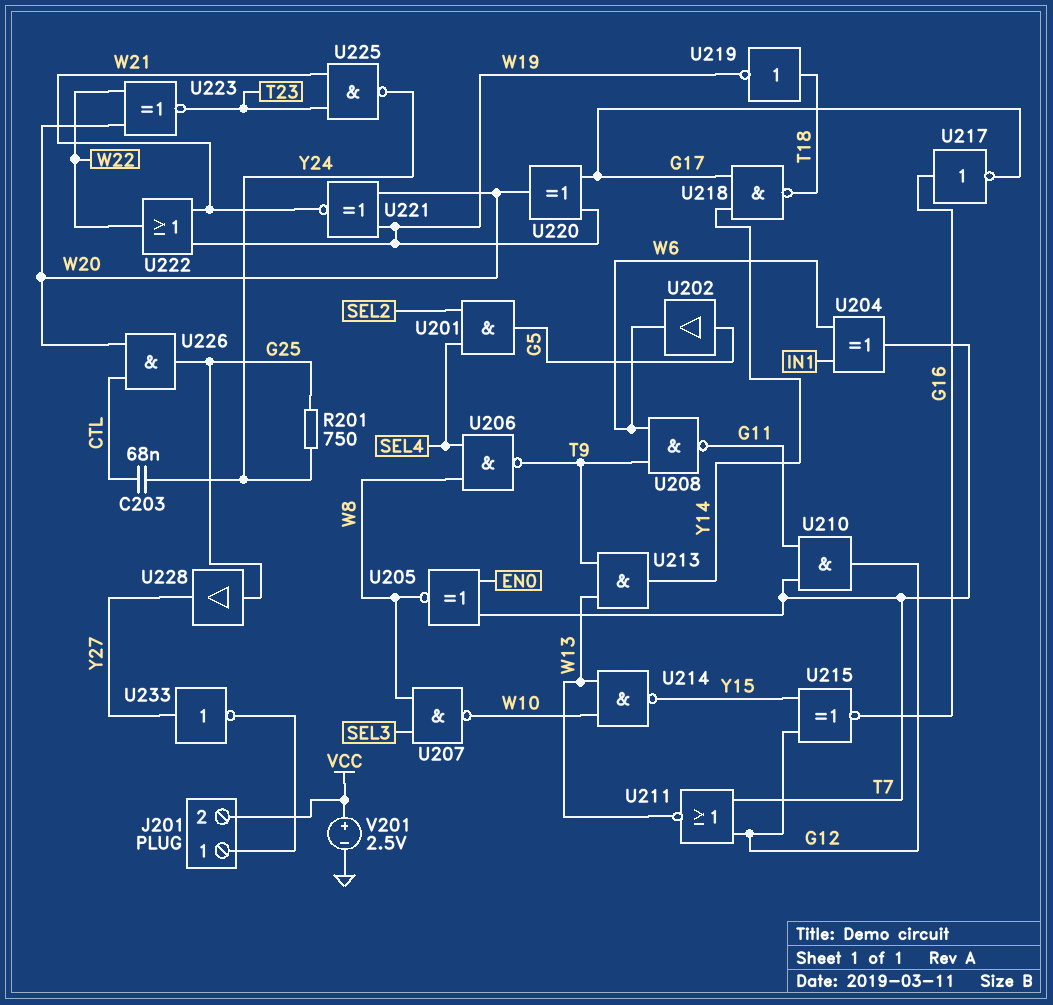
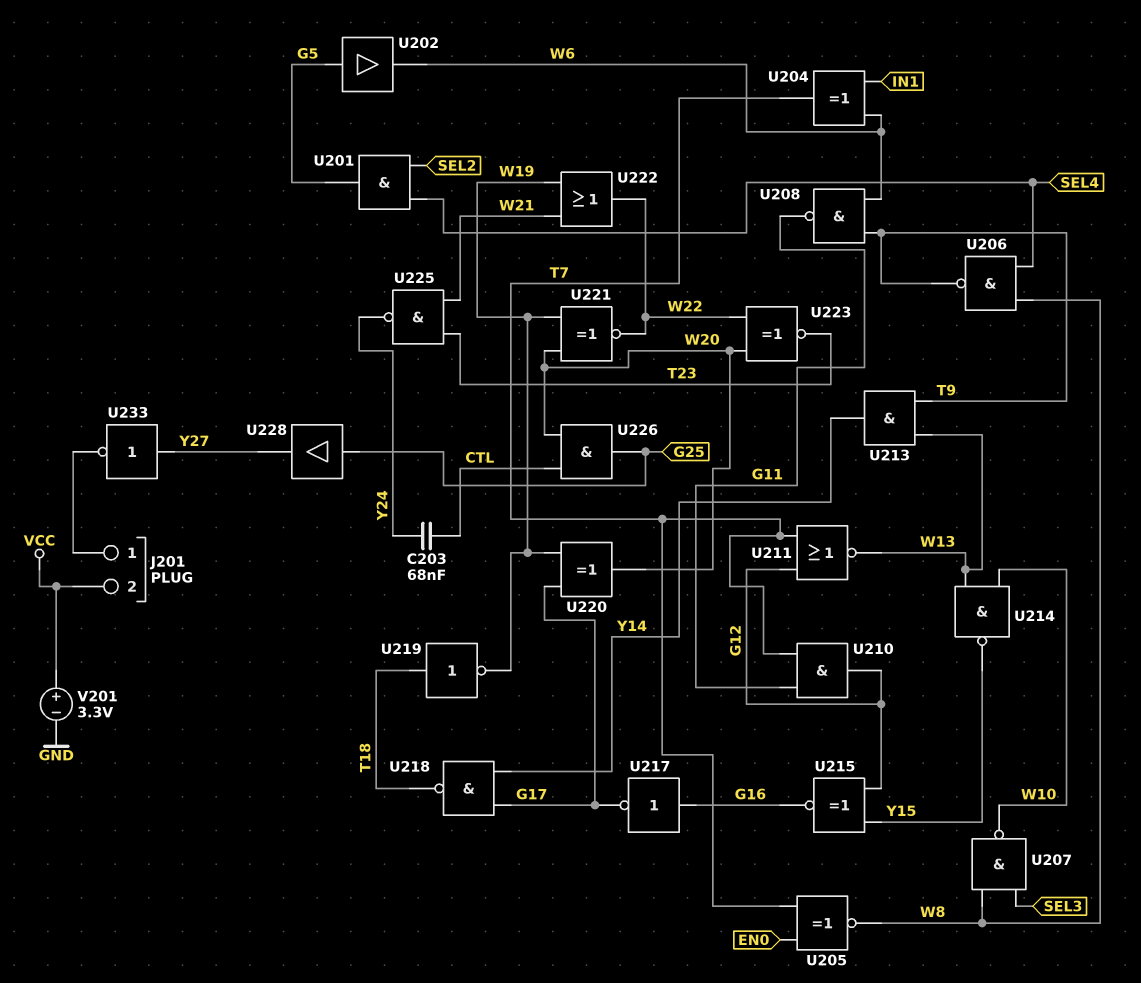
R201: 750 (G25, Y24) -> none
U221: XNOR (in W19, in W20, out W21) -> XNOR (in W19, in W20, out W22)
V201: 2.5V (plus VCC, minus GND) -> 3.3V (plus VCC, minus GND)

